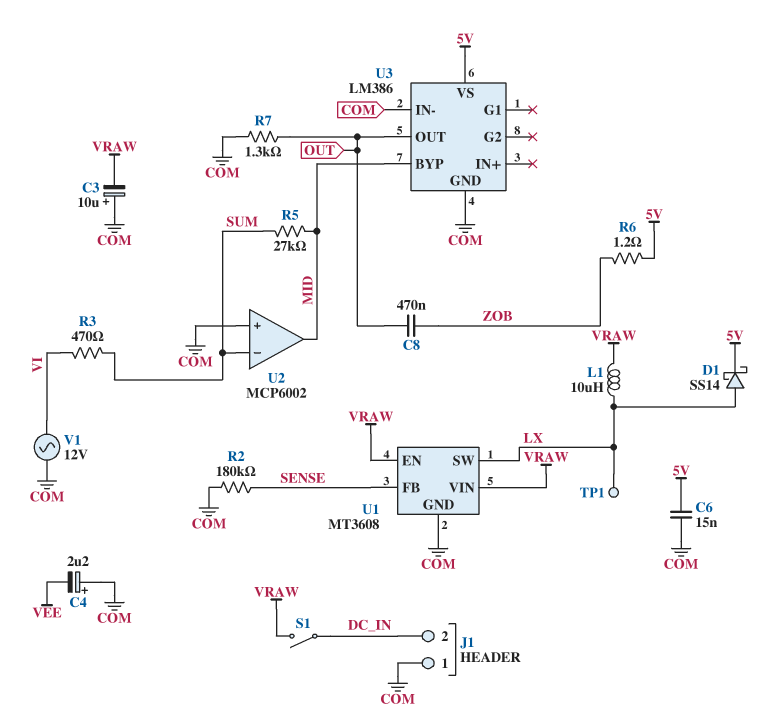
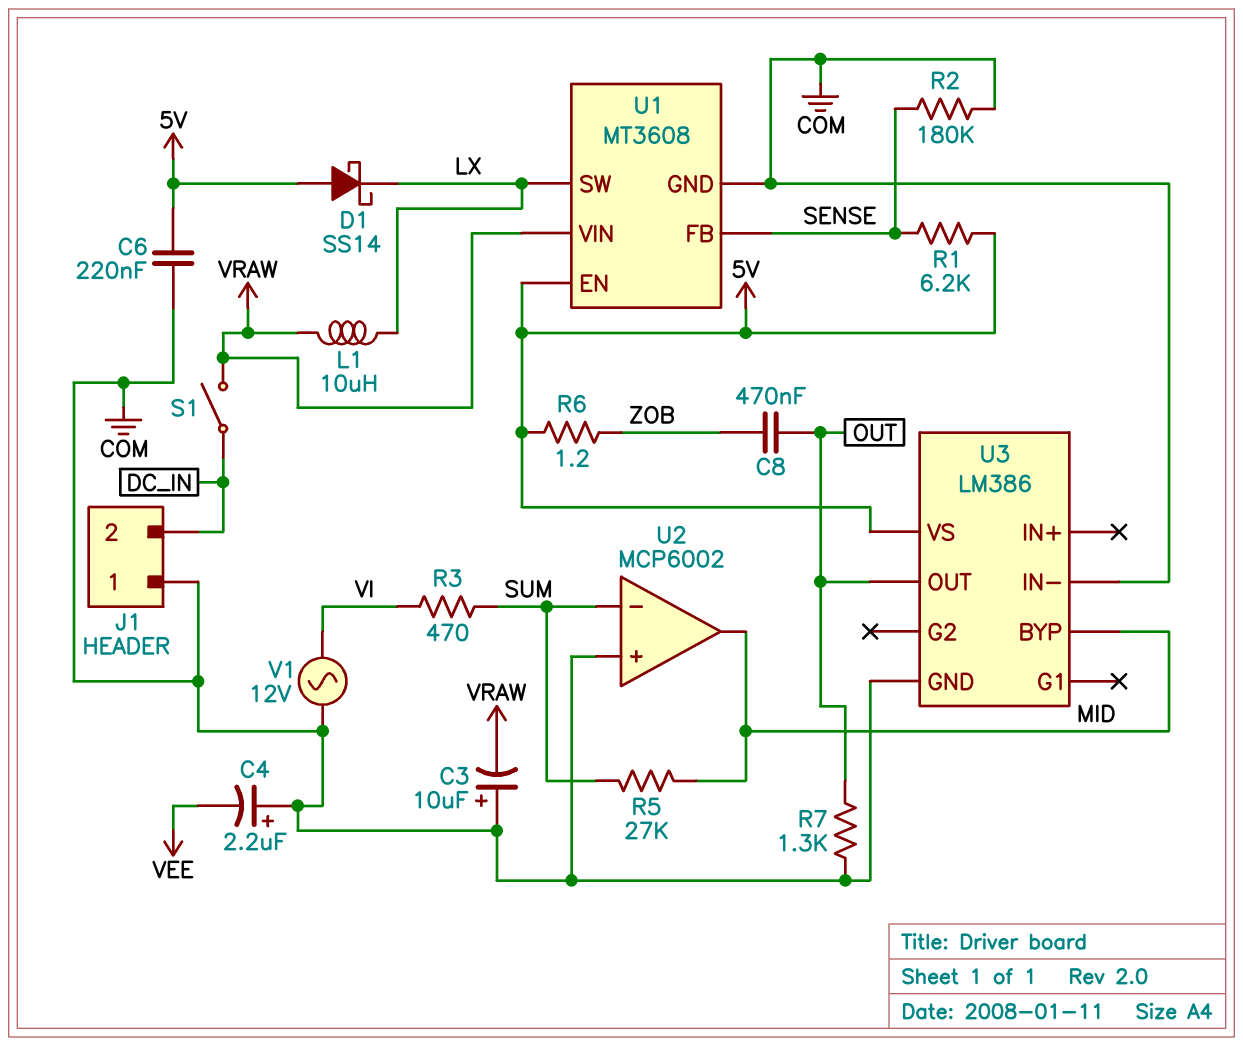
C6: 15nF (5V, COM) -> 220nF (5V, COM)
D1: schottky SS14 (A LX, K 5V) -> schottky SS14 (A 5V, K LX)
R1: none -> 6.2k (5V, SENSE)
TP1: test point (LX) -> none
U1 pin EN: VRAW -> 5V

